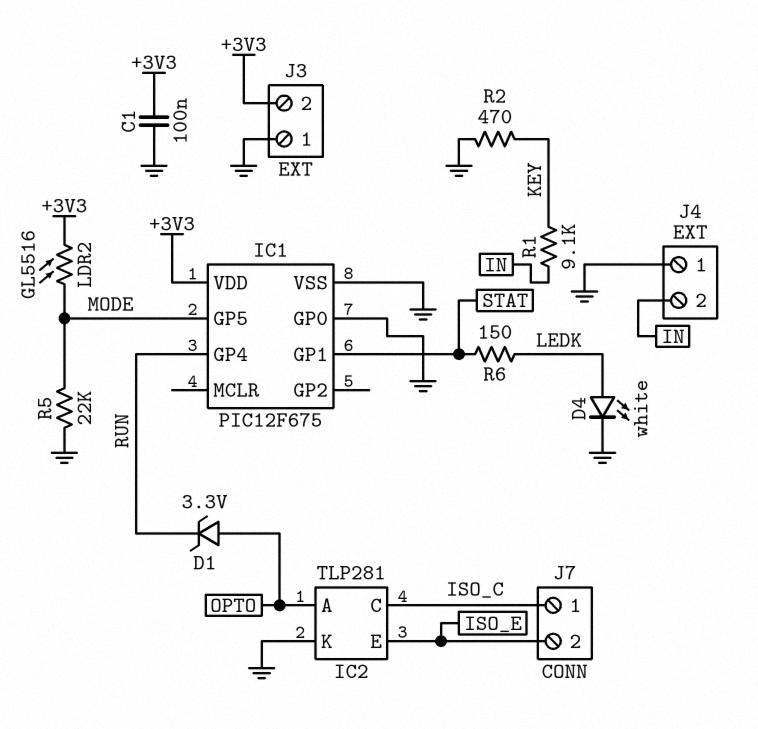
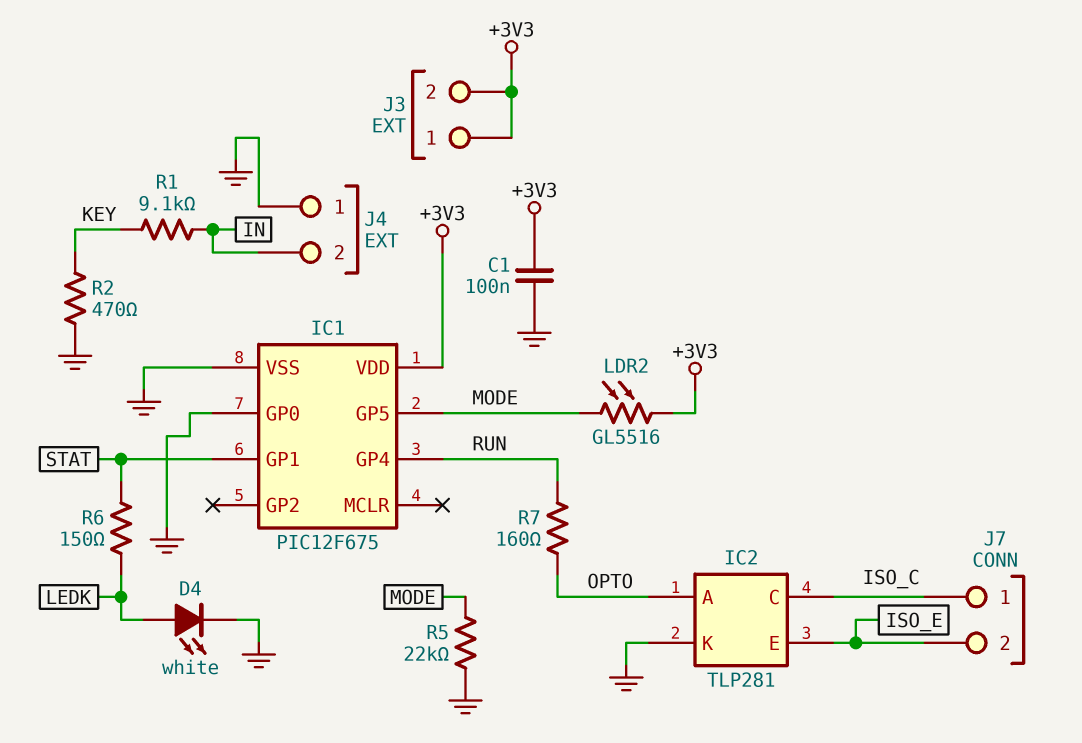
D1: zener 3.3V (A OPTO, K RUN) -> none
J3 pin 1: GND -> +3V3
R7: none -> 160 (OPTO, RUN)

